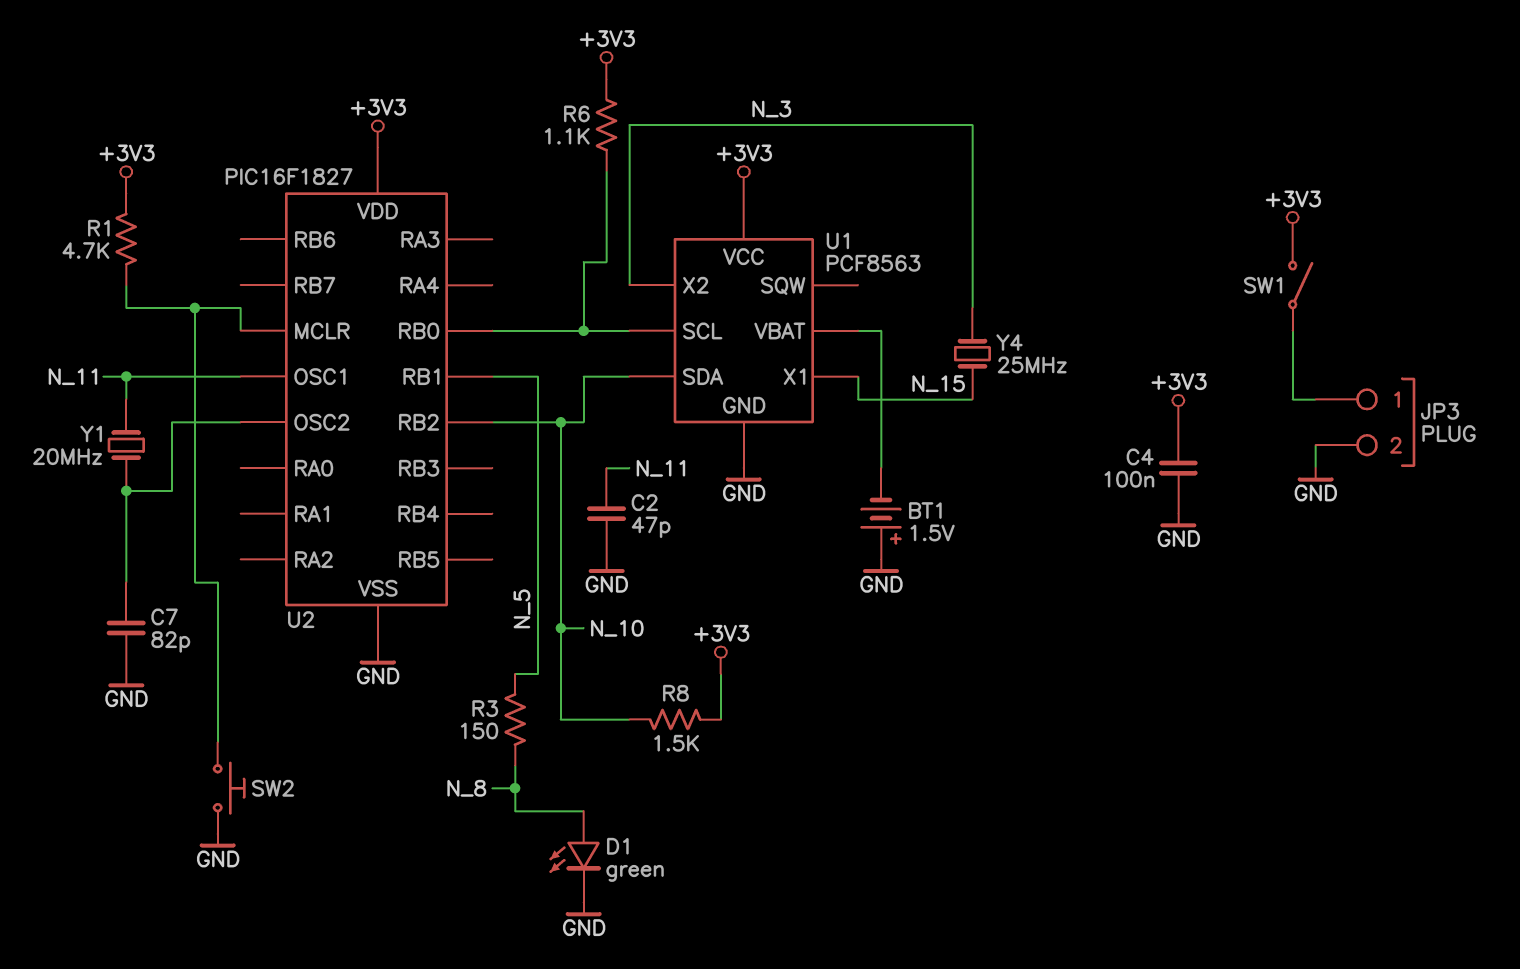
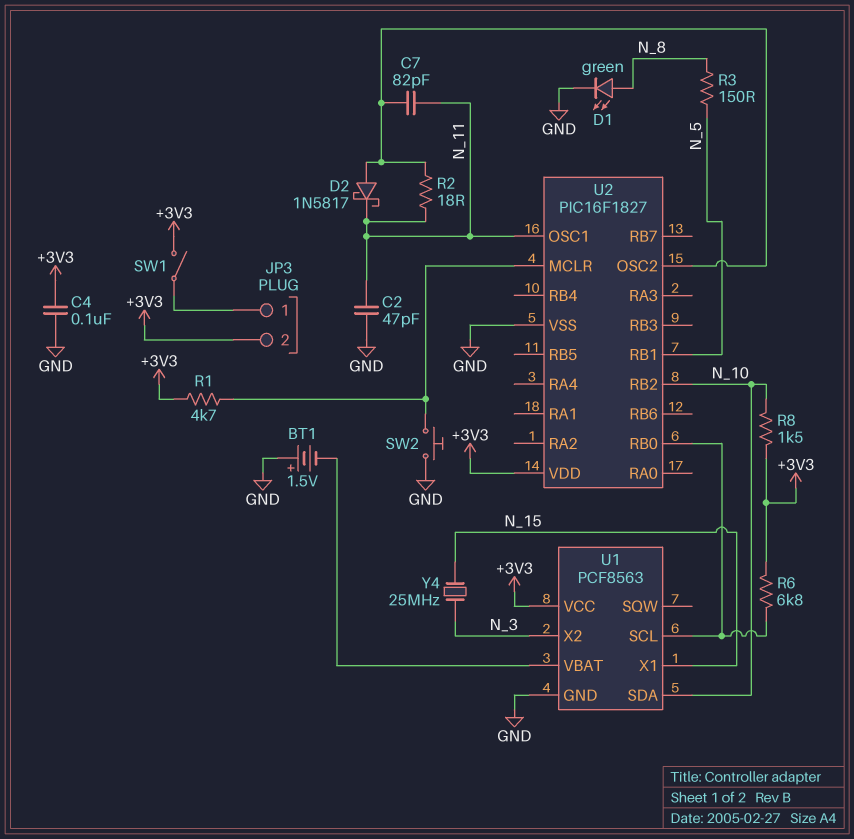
C7: 82pF (GND, U2/OSC2) -> 82pF (N_11, U2/OSC2)
D2: none -> schottky 1N5817 (A U2/OSC2, K N_11)
JP3 pin 2: GND -> +3V3
R2: none -> 18 (N_11, U2/OSC2)
R6: 1.1k (+3V3, U1/SCL) -> 6.8k (+3V3, U1/SCL)
Y1: 20MHz (N_11, U2/OSC2) -> none

